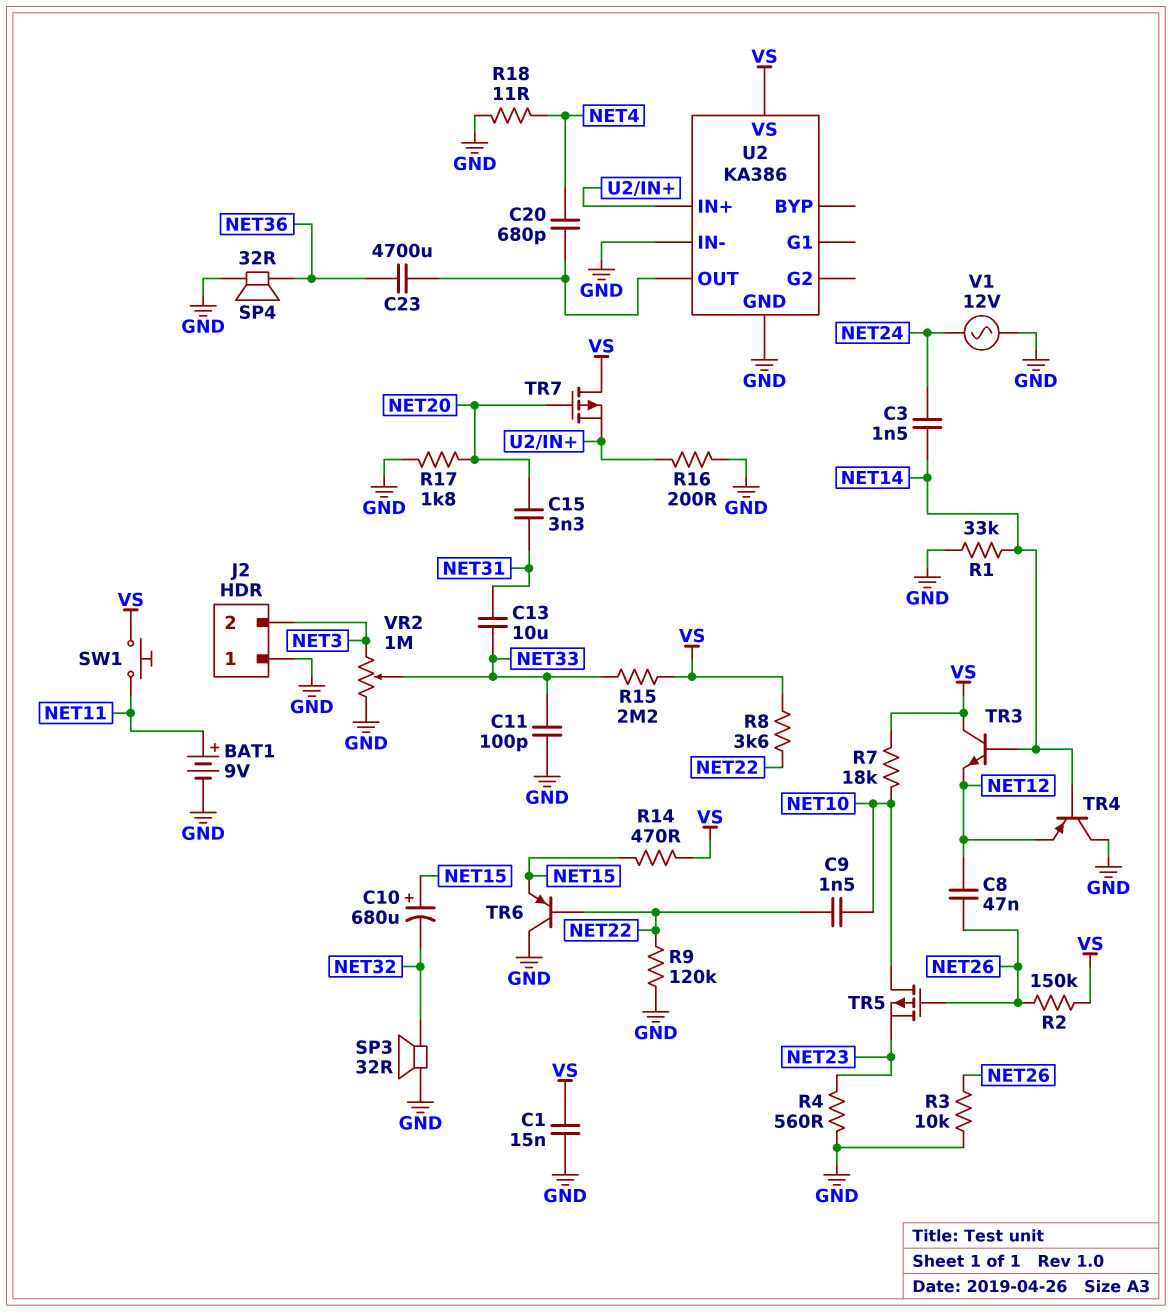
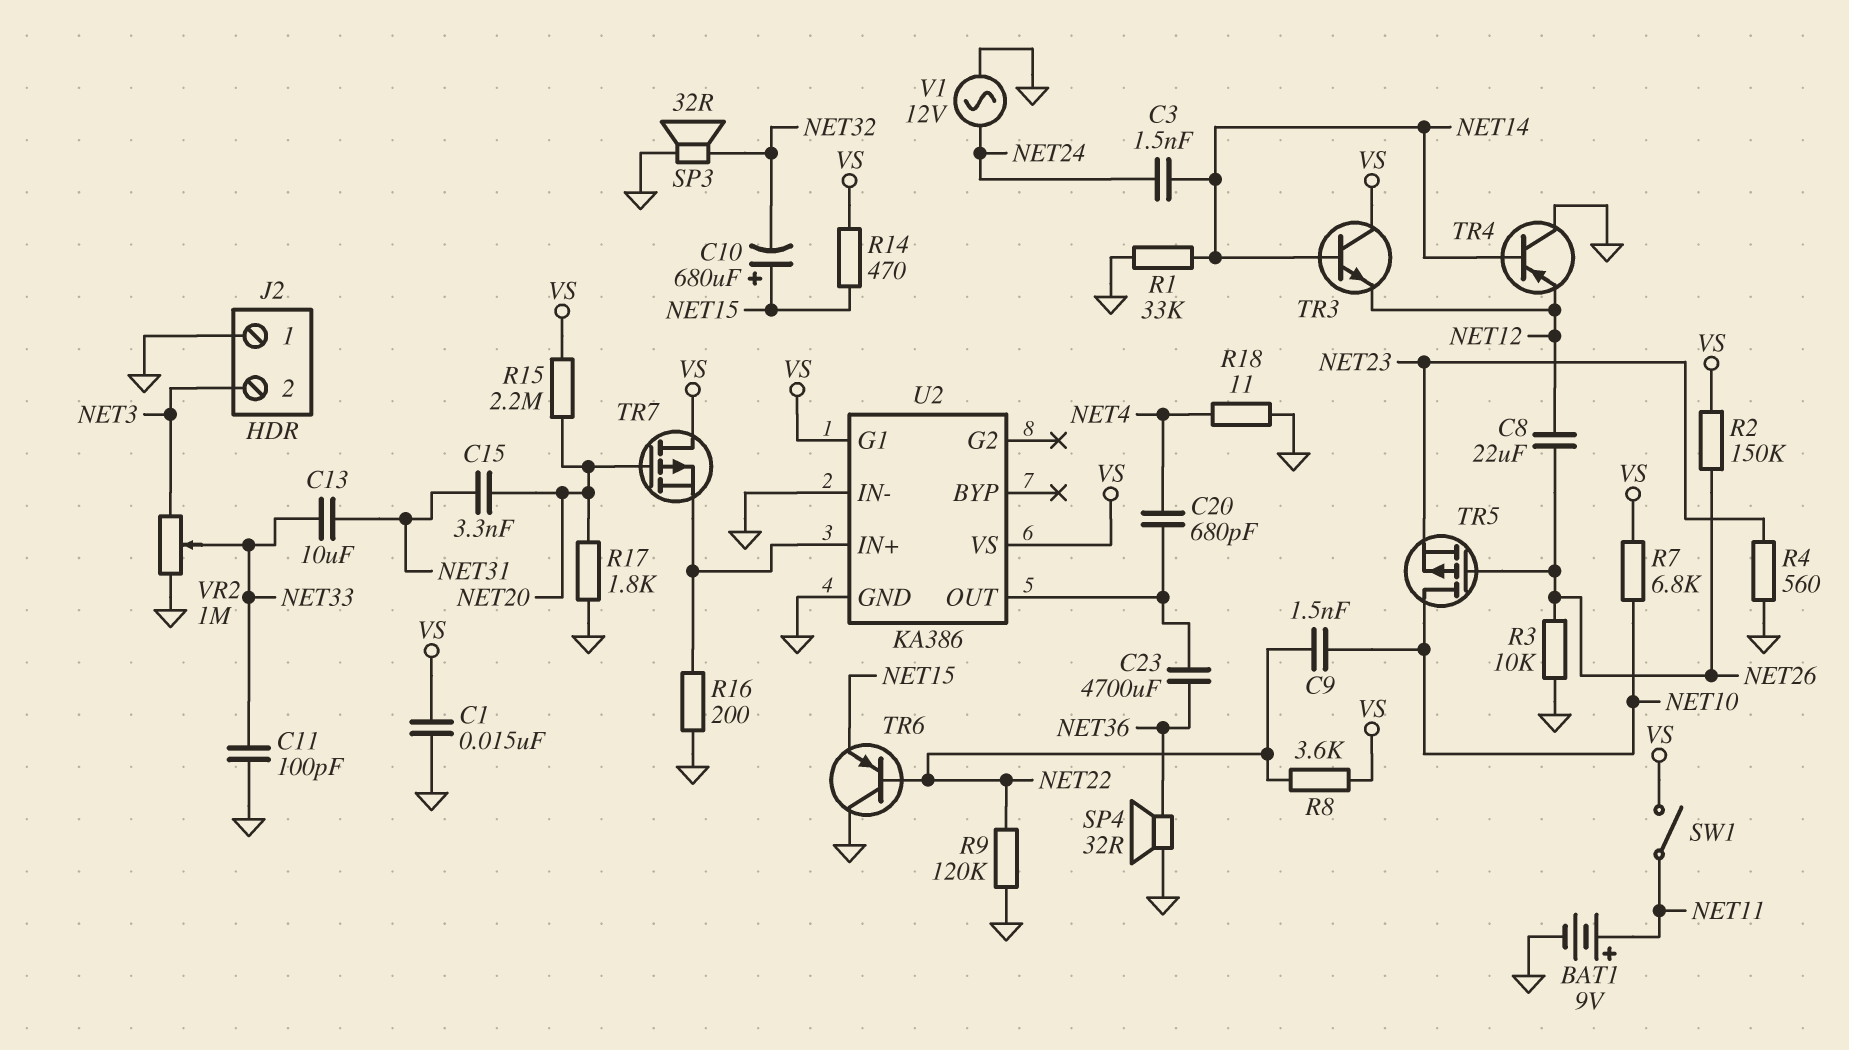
C8: 47nF (NET12, NET26) -> 22uF (NET12, NET26)
R7: 18k (NET10, VS) -> 6.8k (NET10, VS)
R15: 2.2M (NET33, VS) -> 2.2M (NET20, VS)
SW1: button (NET11, VS) -> switch (NET11, VS)
U2 pin G1: none -> VS

